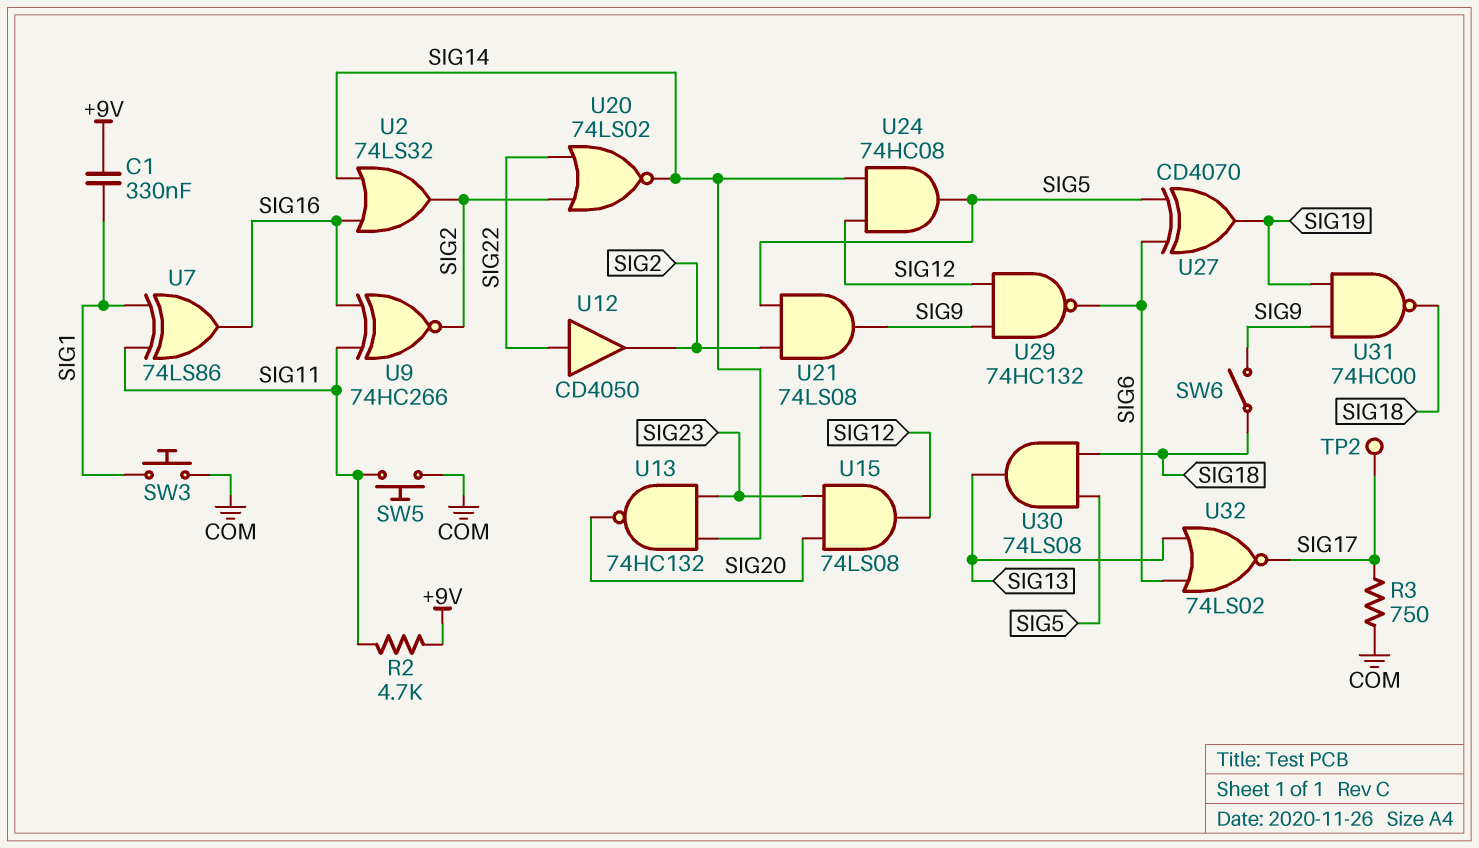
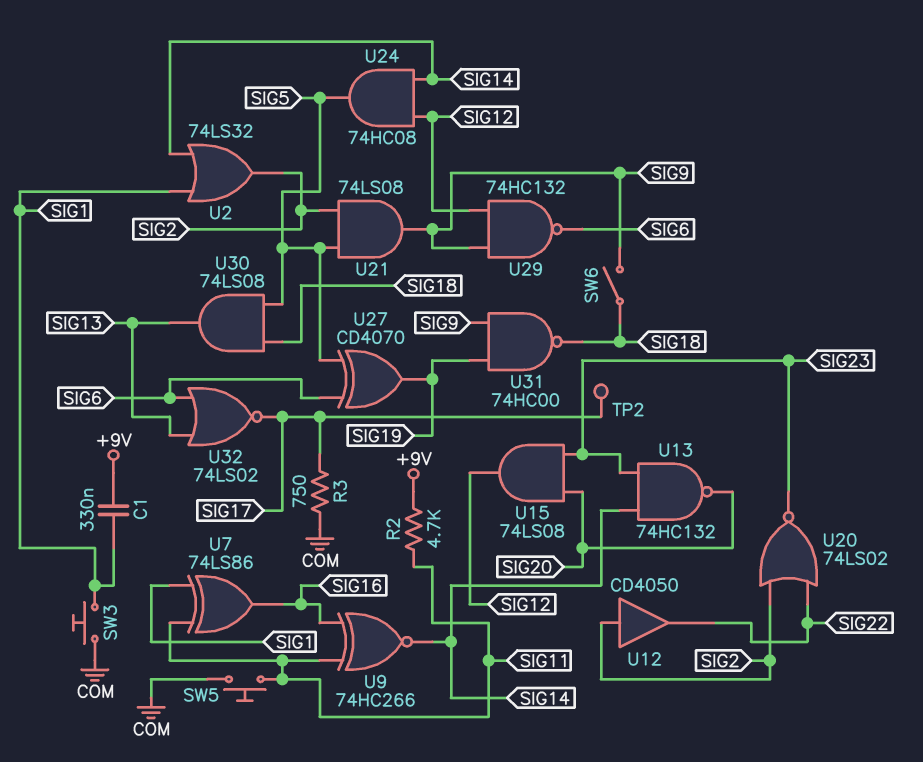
U2: OR 74LS32 (in SIG14, in SIG16, out SIG2) -> OR 74LS32 (in SIG1, in SIG14, out SIG2)
U9: XNOR 74HC266 (in SIG11, in SIG16, out SIG2) -> XNOR 74HC266 (in SIG11, in SIG16, out SIG14)
U12: buffer CD4050 (in SIG22, out SIG2) -> buffer CD4050 (in SIG2, out SIG22)
U20: NOR 74LS02 (in SIG2, in SIG22, out SIG14) -> NOR 74LS02 (in SIG2, in SIG22, out SIG23)

